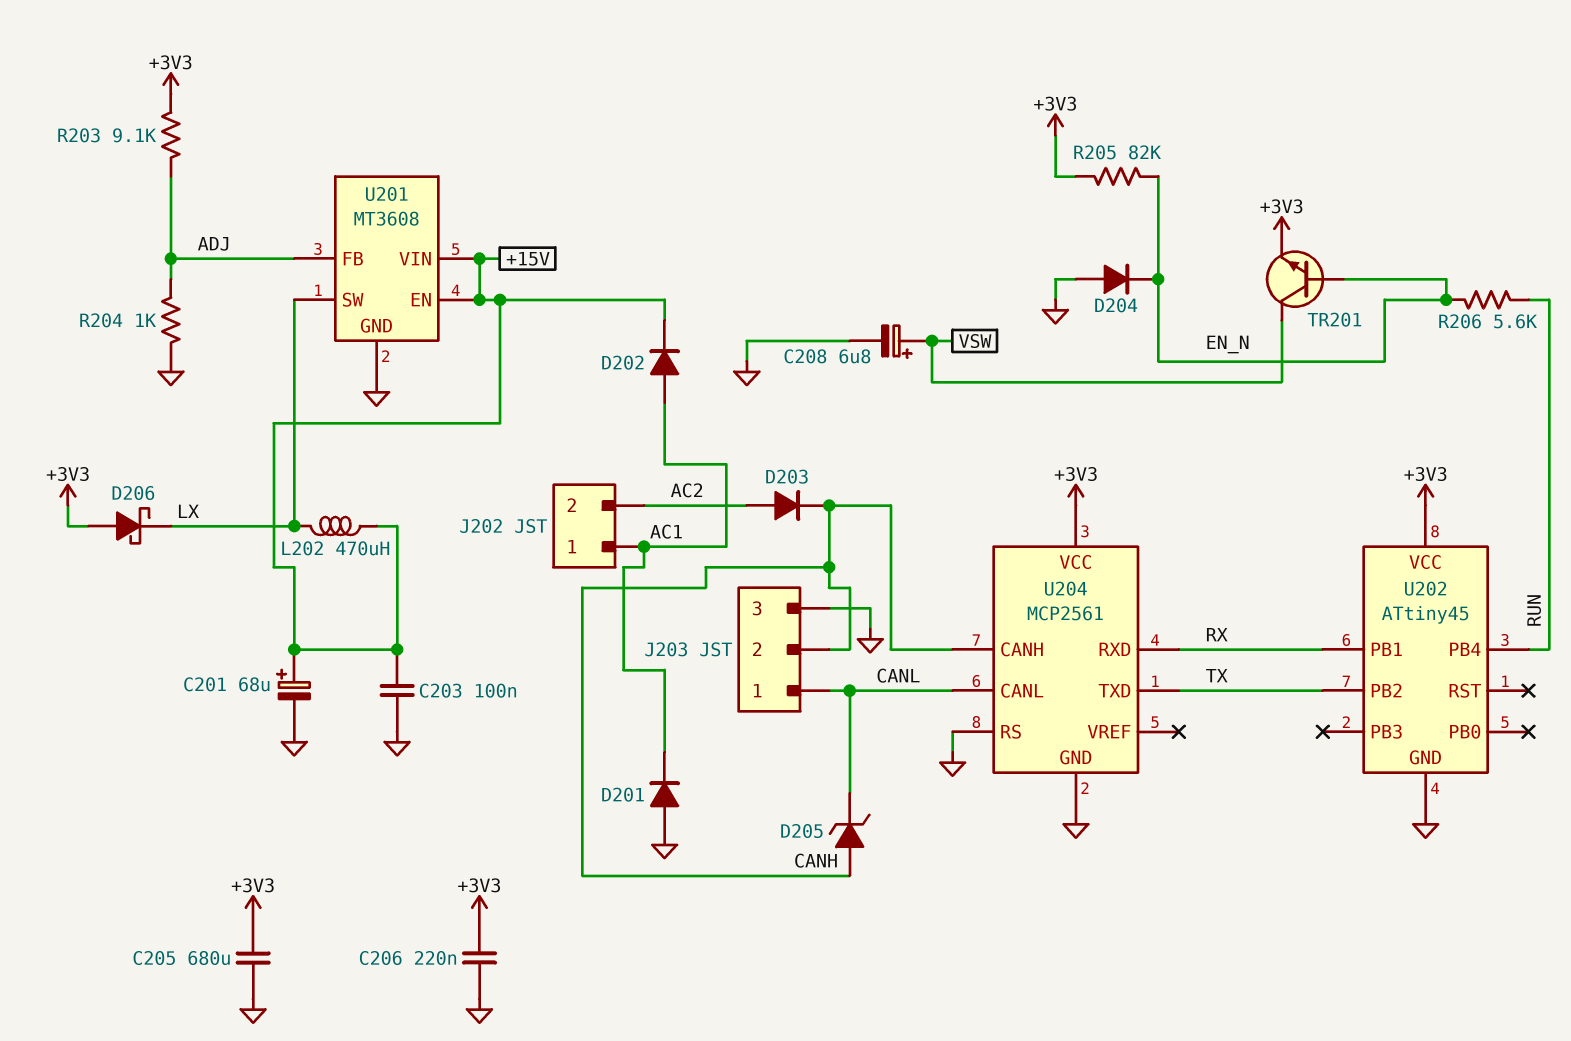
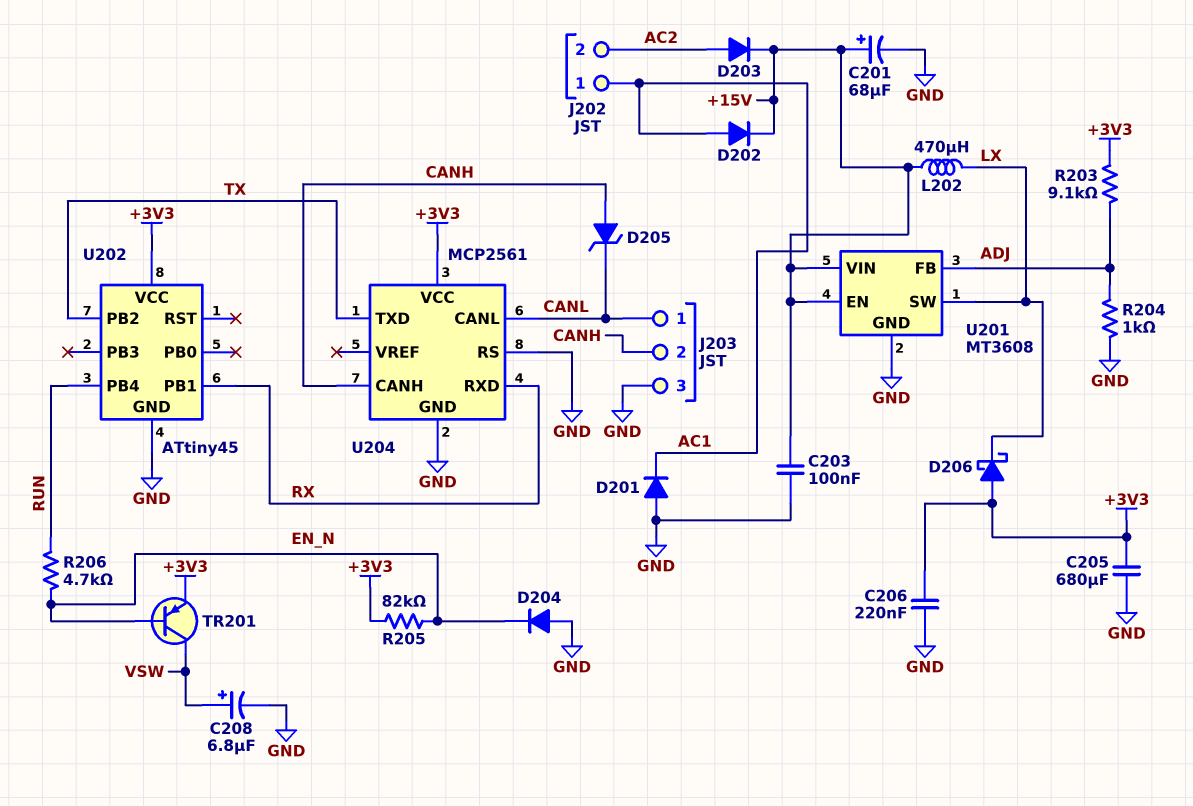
D203: diode (A AC2, K CANH) -> diode (A AC2, K +15V)
R206: 5.6k (EN_N, RUN) -> 4.7k (EN_N, RUN)
TR201: NPN (B EN_N, C VSW, E +3V3) -> PNP (B EN_N, C VSW, E +3V3)

